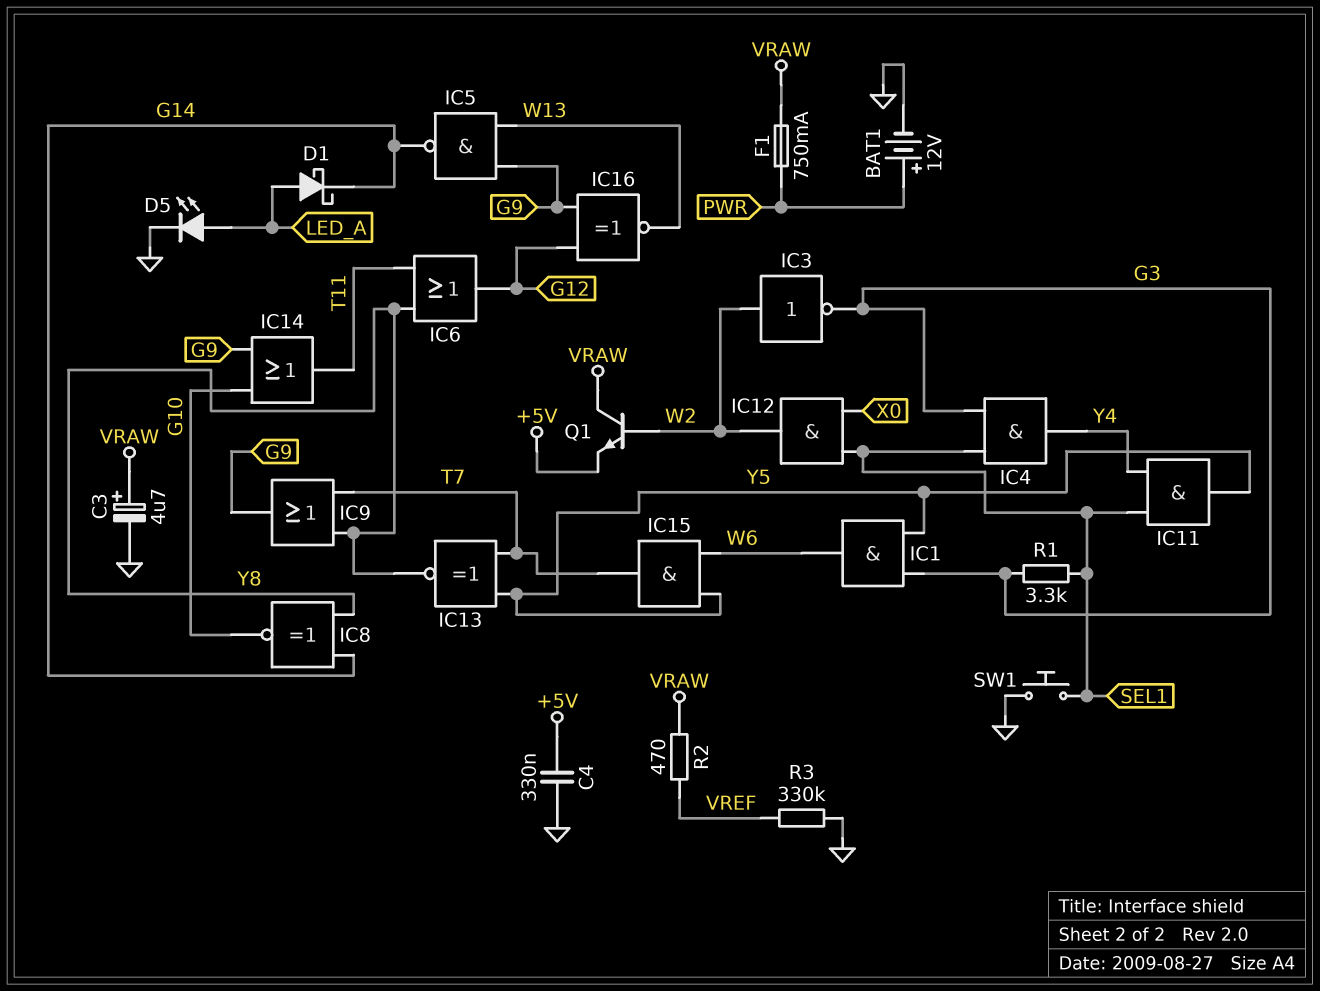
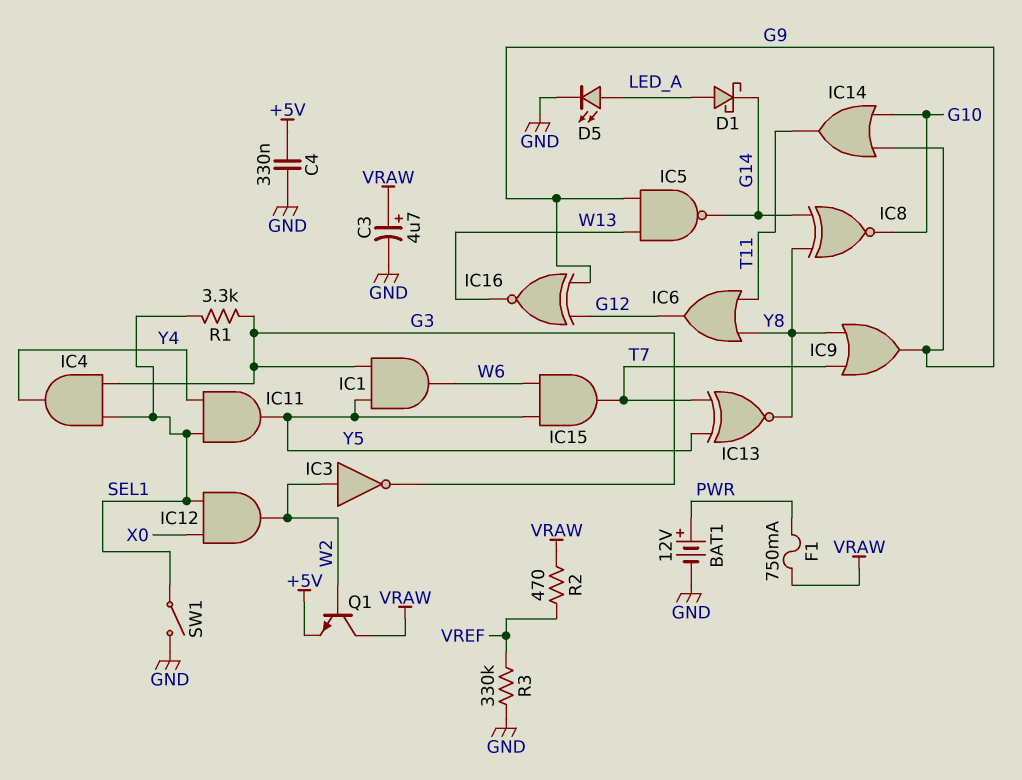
SW1: button (GND, SEL1) -> switch (GND, SEL1)

